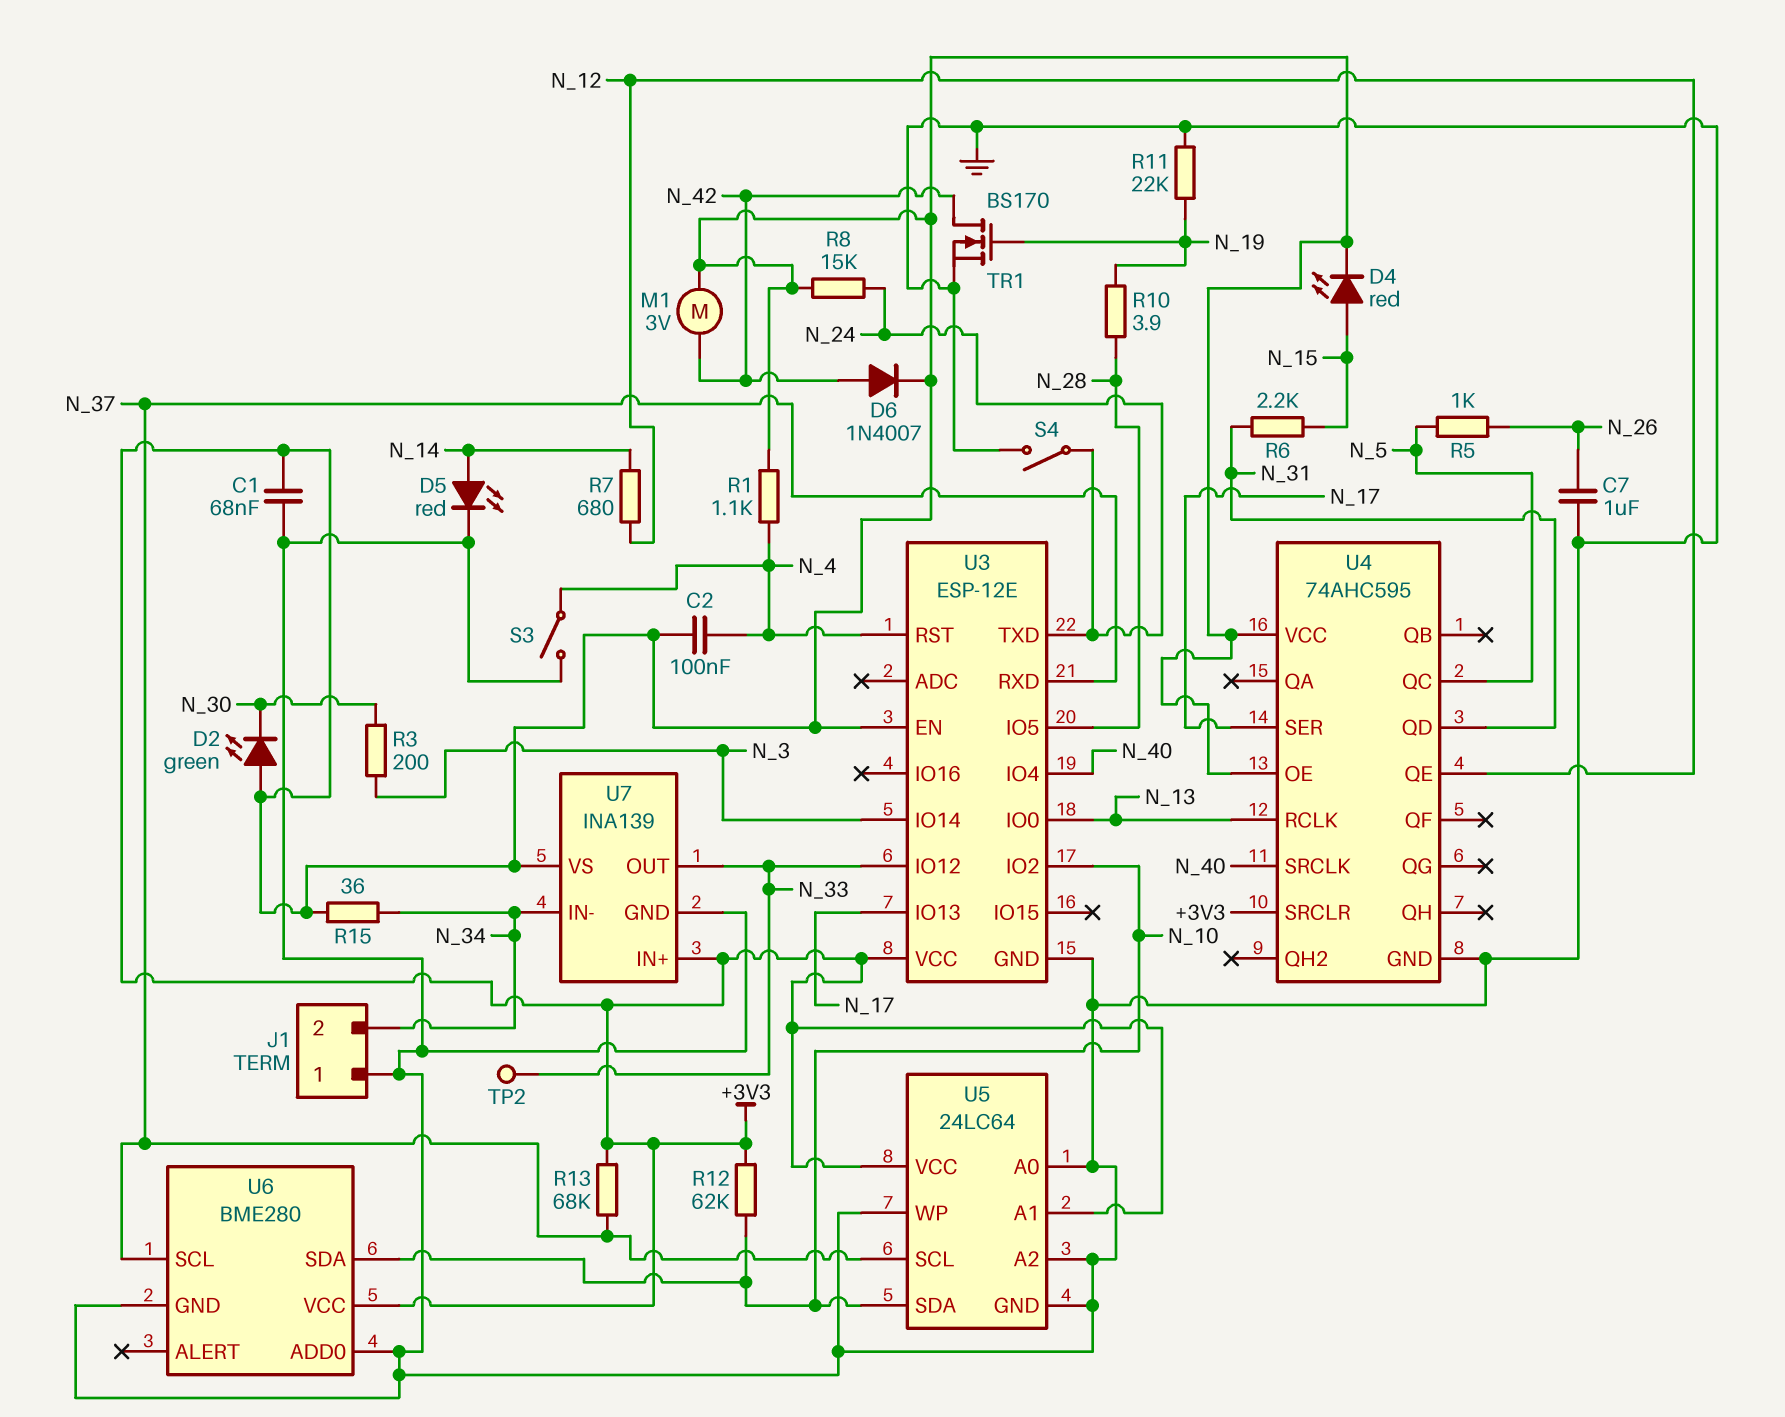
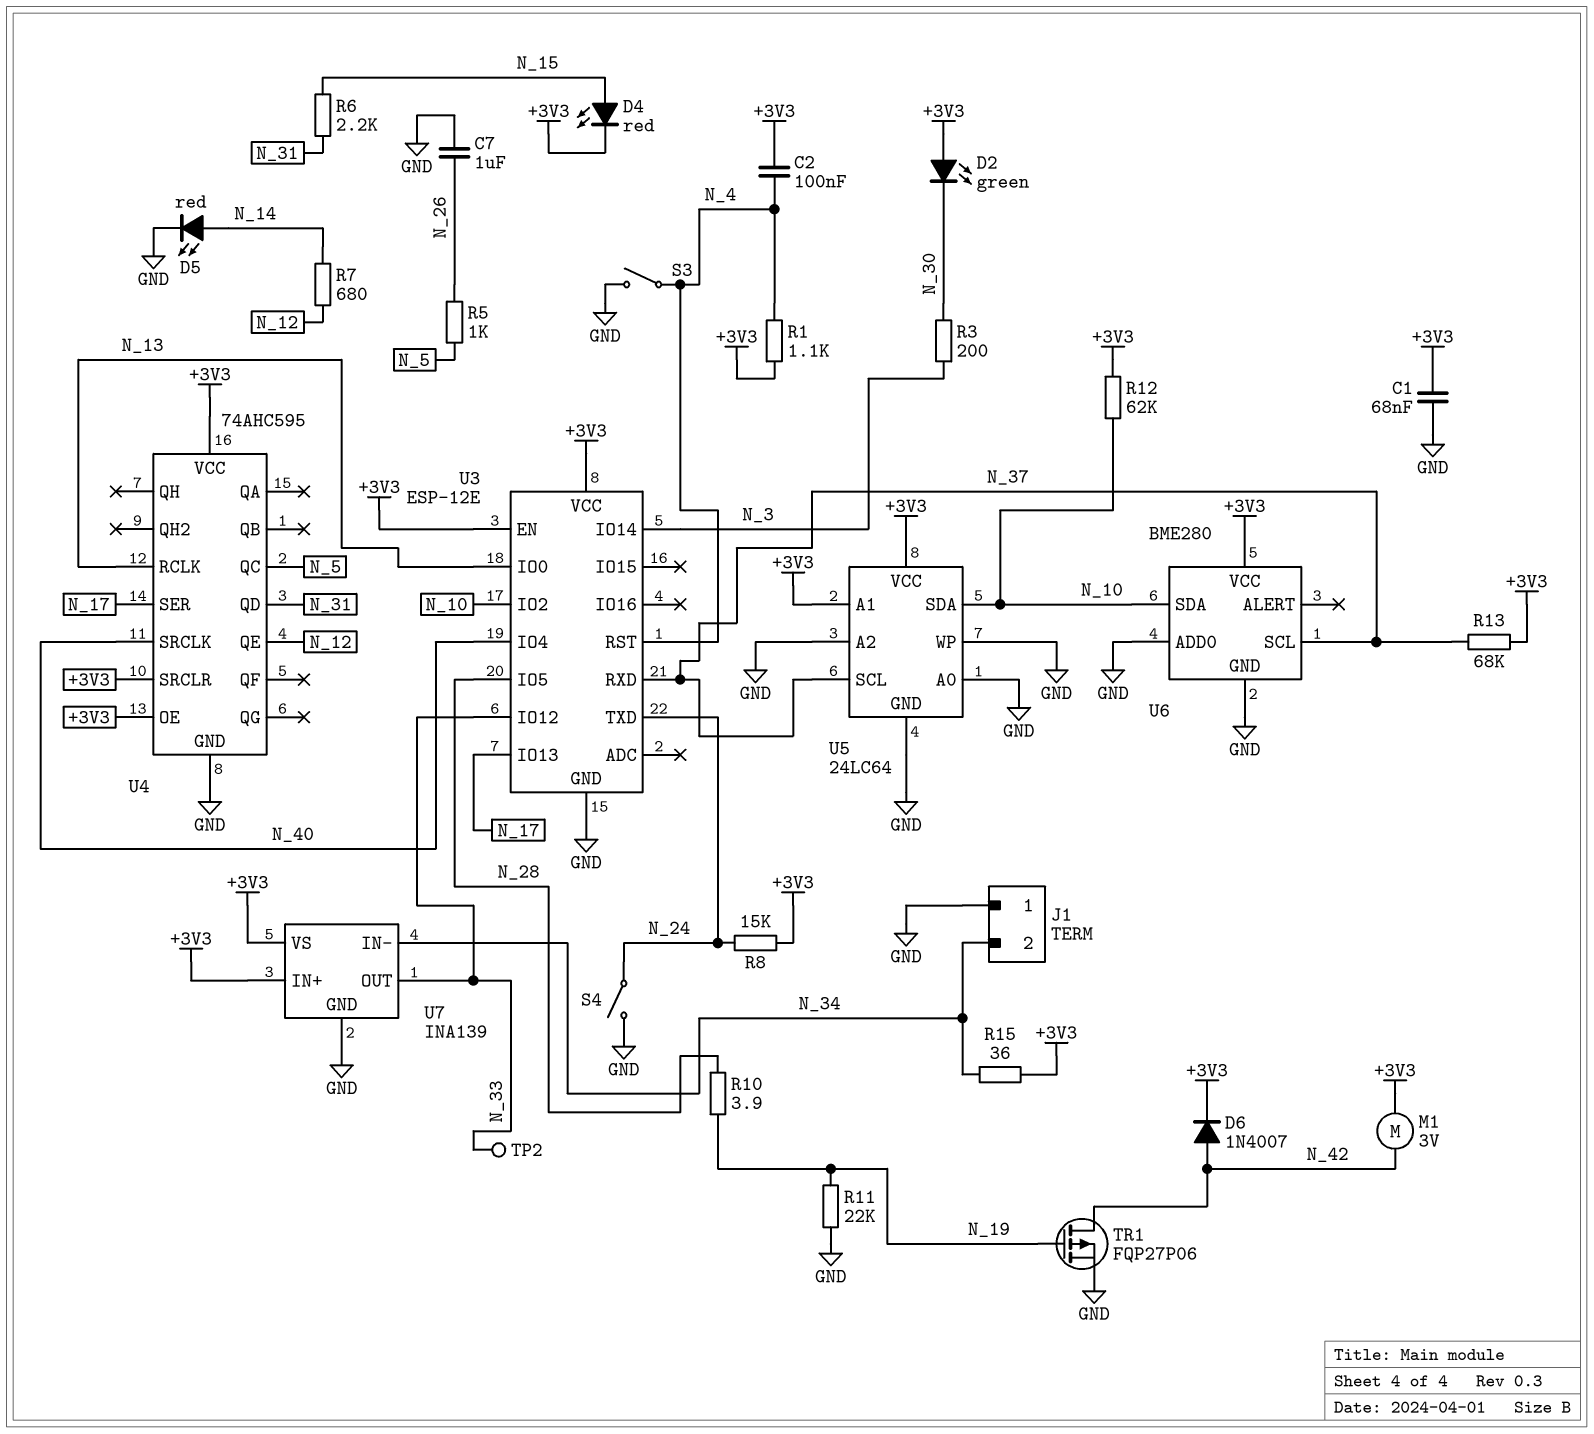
TR1: NMOS BS170 (G N_19, D N_42, S GND) -> PMOS FQP27P06 (G N_19, D N_42, S GND)

